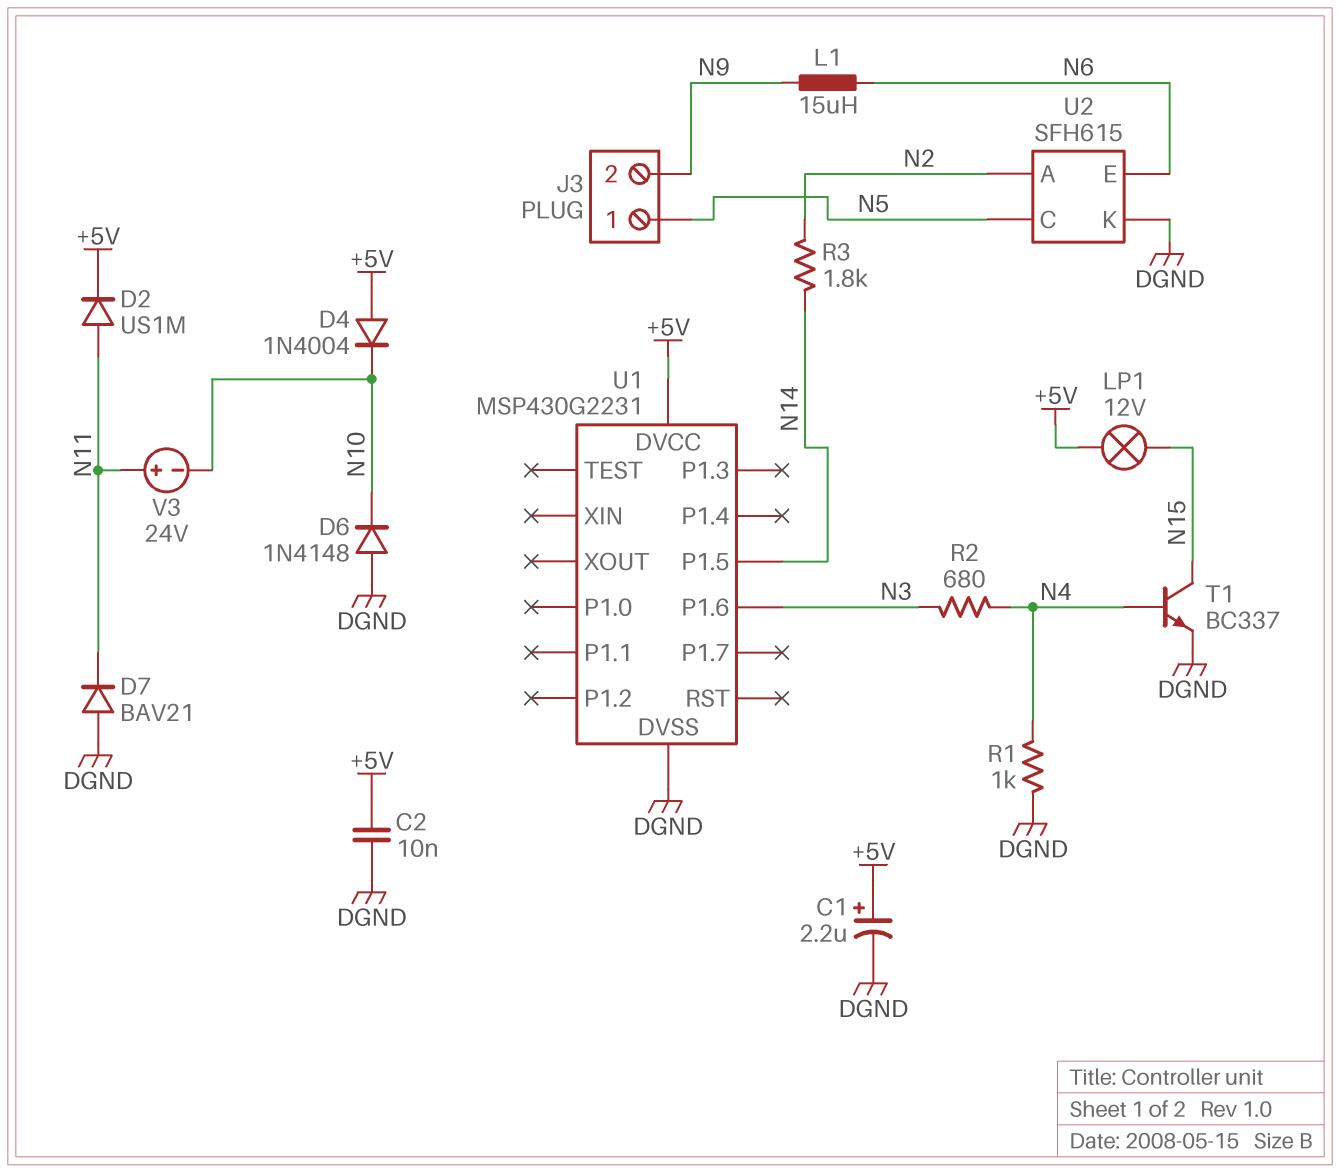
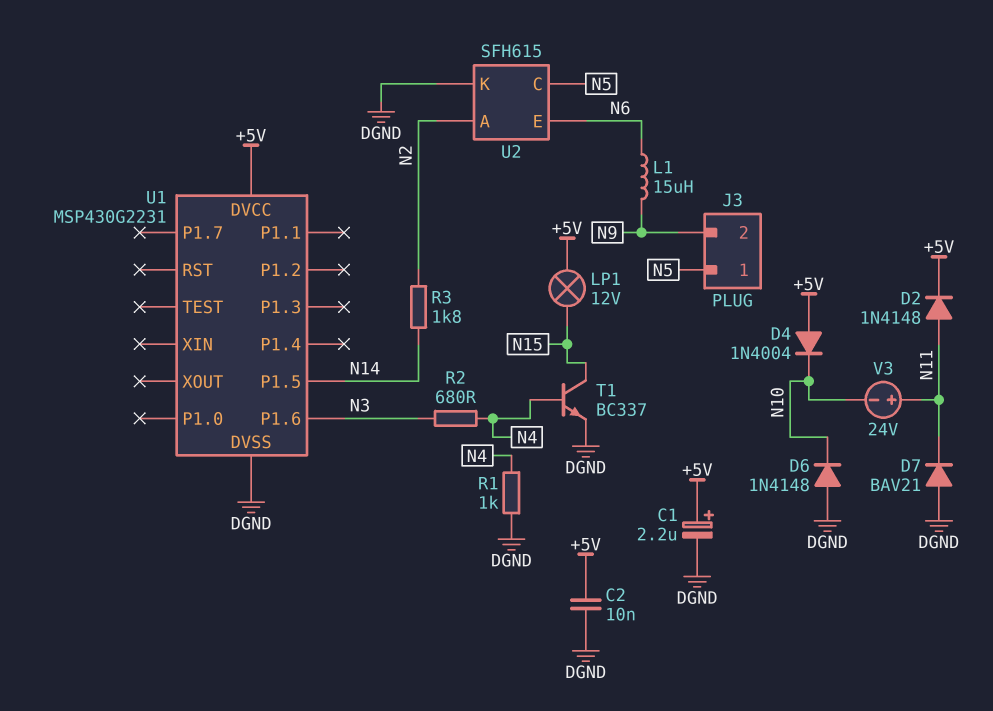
D2: diode US1M (A N11, K +5V) -> diode 1N4148 (A N11, K +5V)

